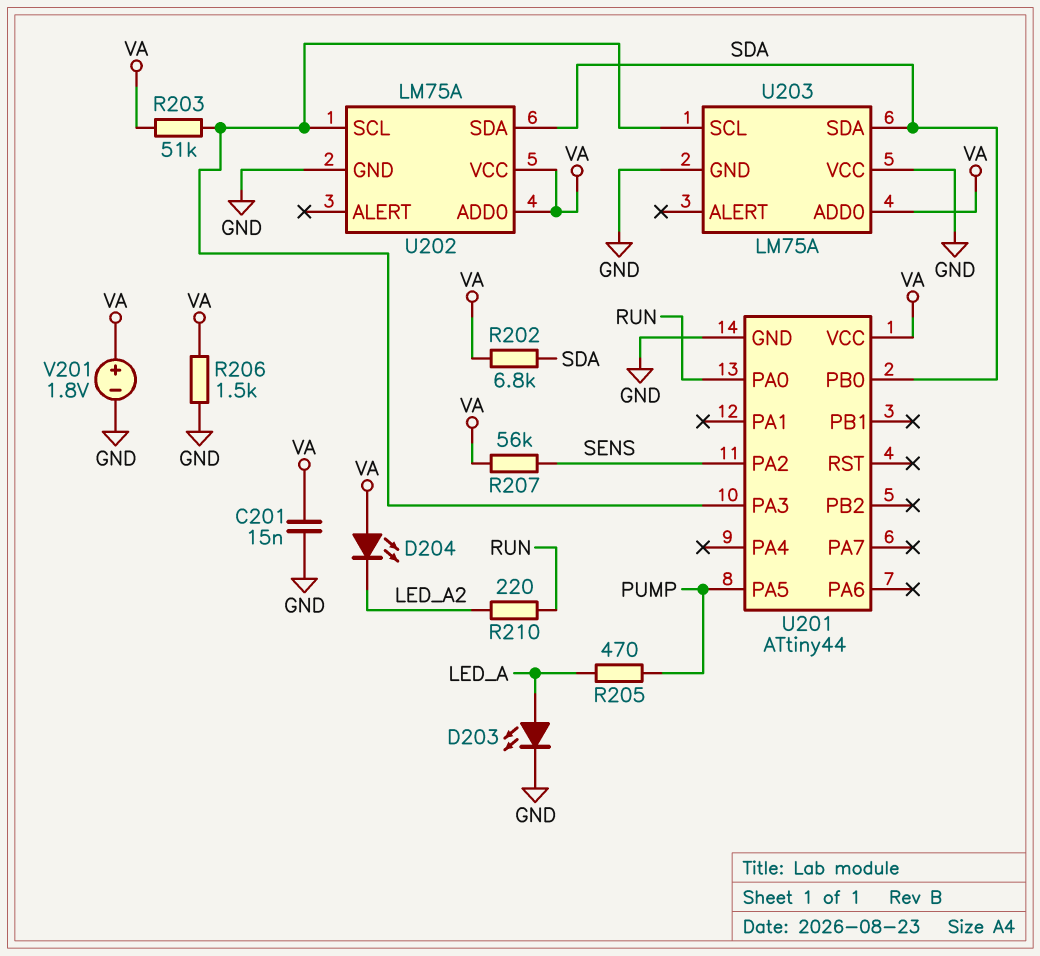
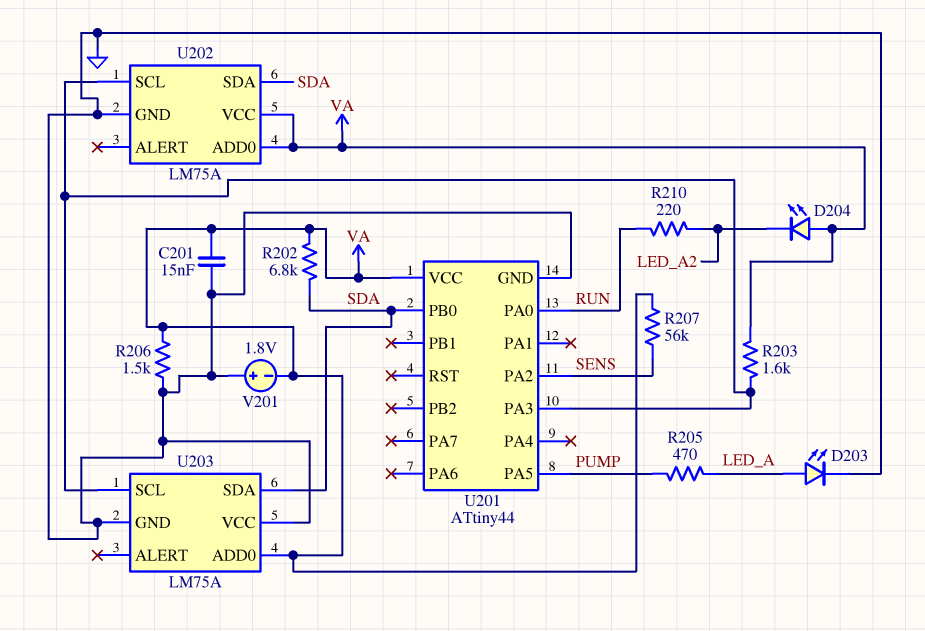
R203: 51k (U201/PA3, VA) -> 1.6k (U201/PA3, VA)
V201: 1.8V (plus VA, minus GND) -> 1.8V (plus GND, minus VA)

